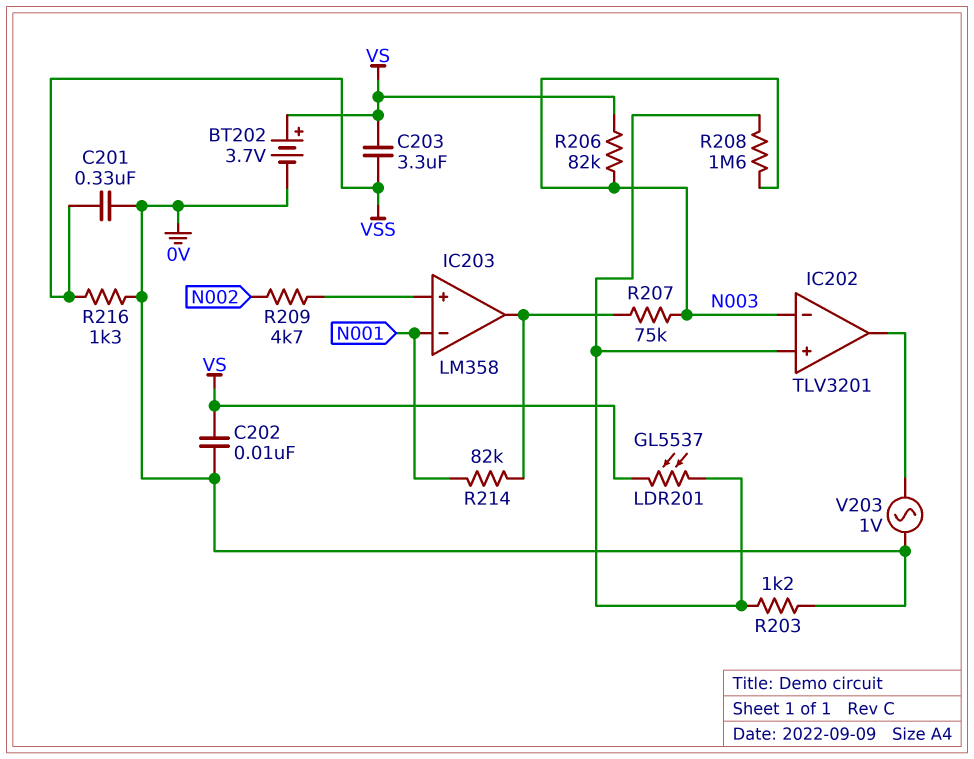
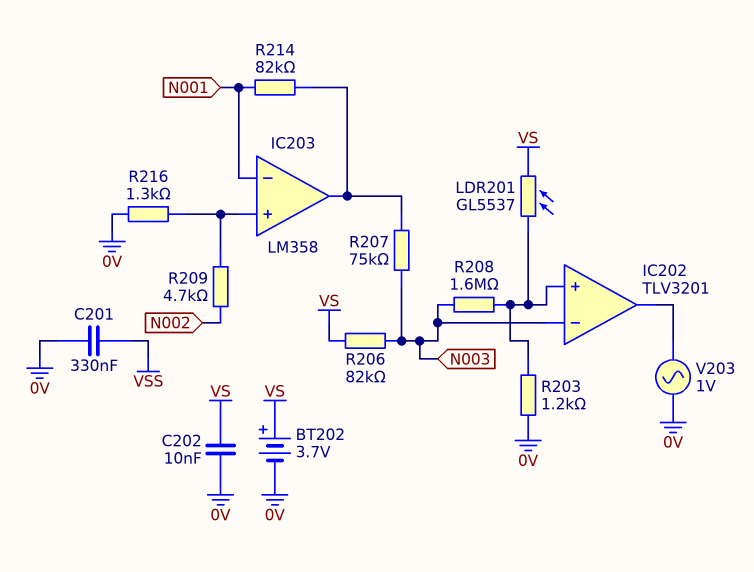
C203: 3.3uF (VS, VSS) -> none
R216: 1.3k (0V, VSS) -> 1.3k (0V, IC203/in+)

